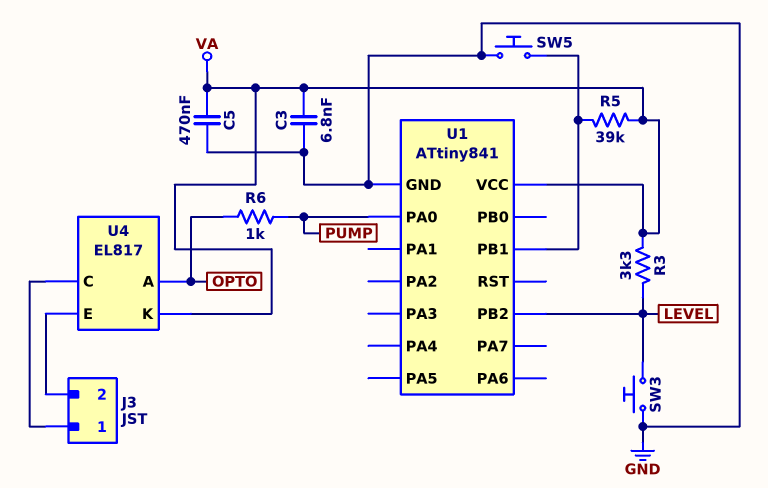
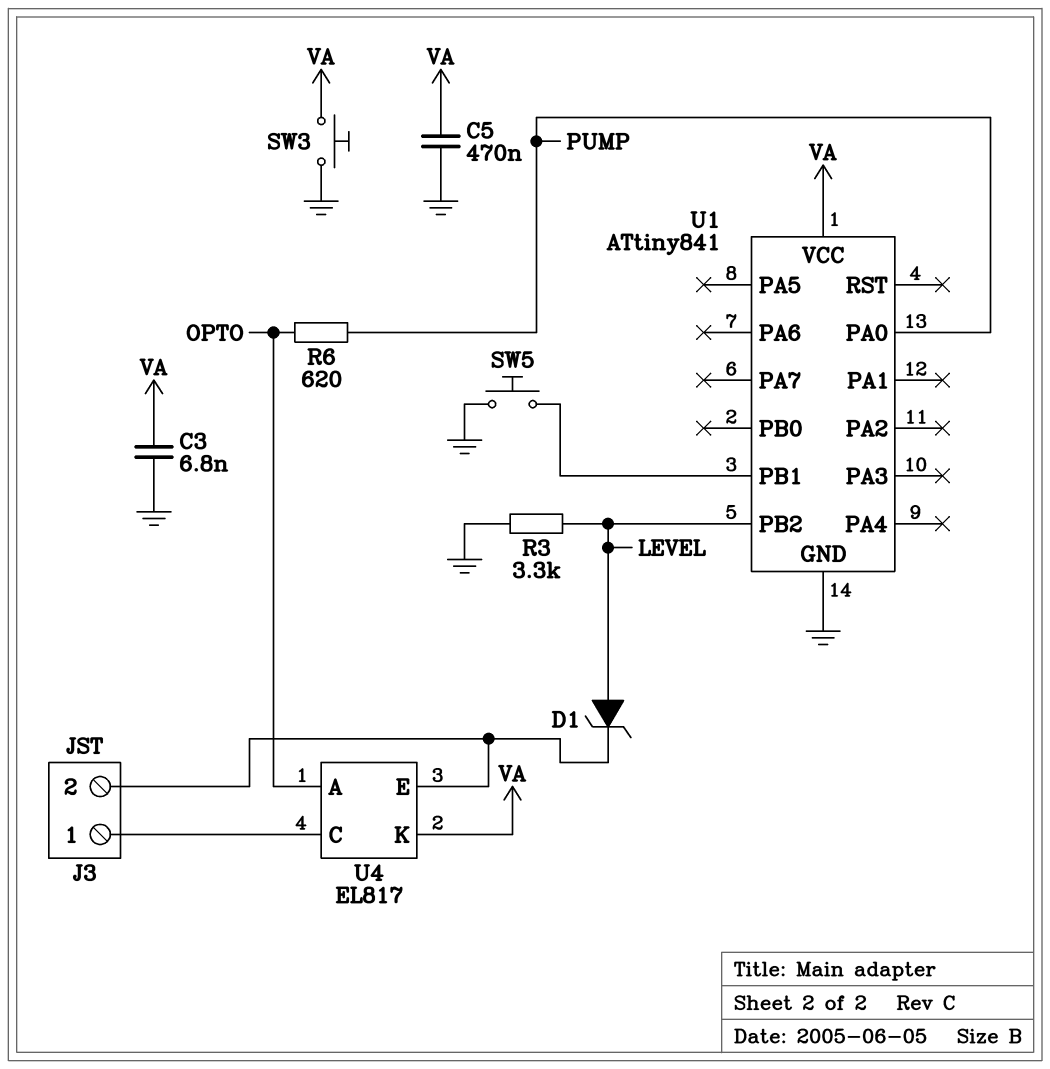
D1: none -> zener (A LEVEL, K J3/2)
R3: 3.3k (LEVEL, VA) -> 3.3k (GND, LEVEL)
R5: 39k (U1/PB1, VA) -> none
R6: 1k (OPTO, PUMP) -> 620 (OPTO, PUMP)
SW3: button (GND, LEVEL) -> button (GND, VA)

